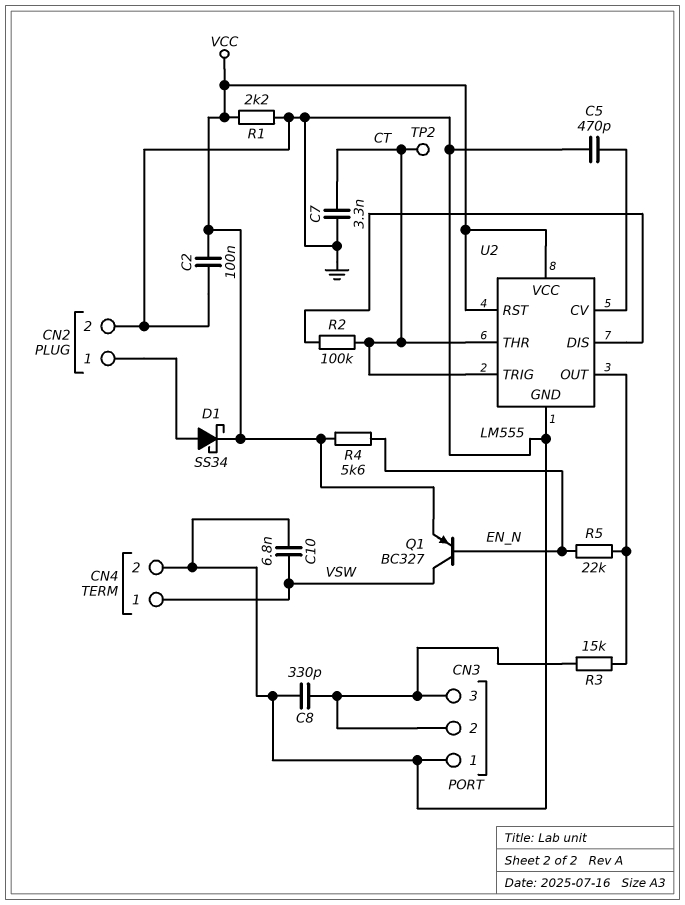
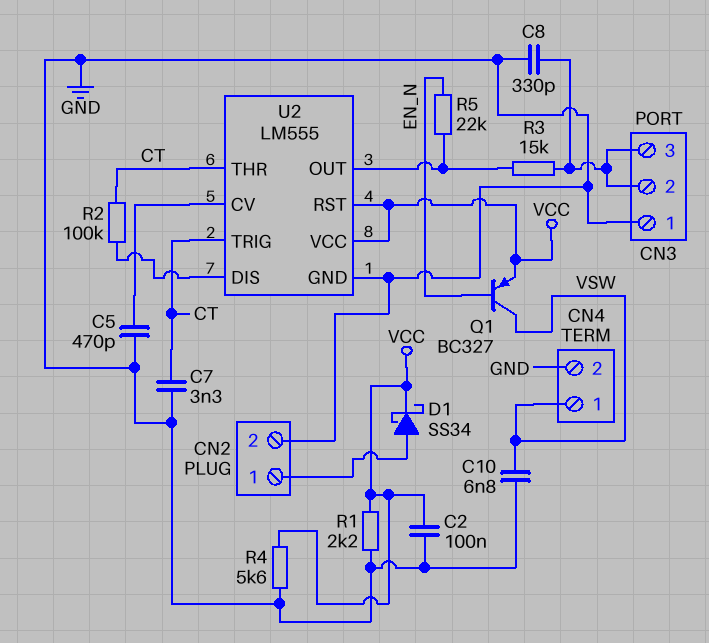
R4: 5.6k (EN_N, VCC) -> 5.6k (GND, VCC)
TP2: test point (CT) -> none

